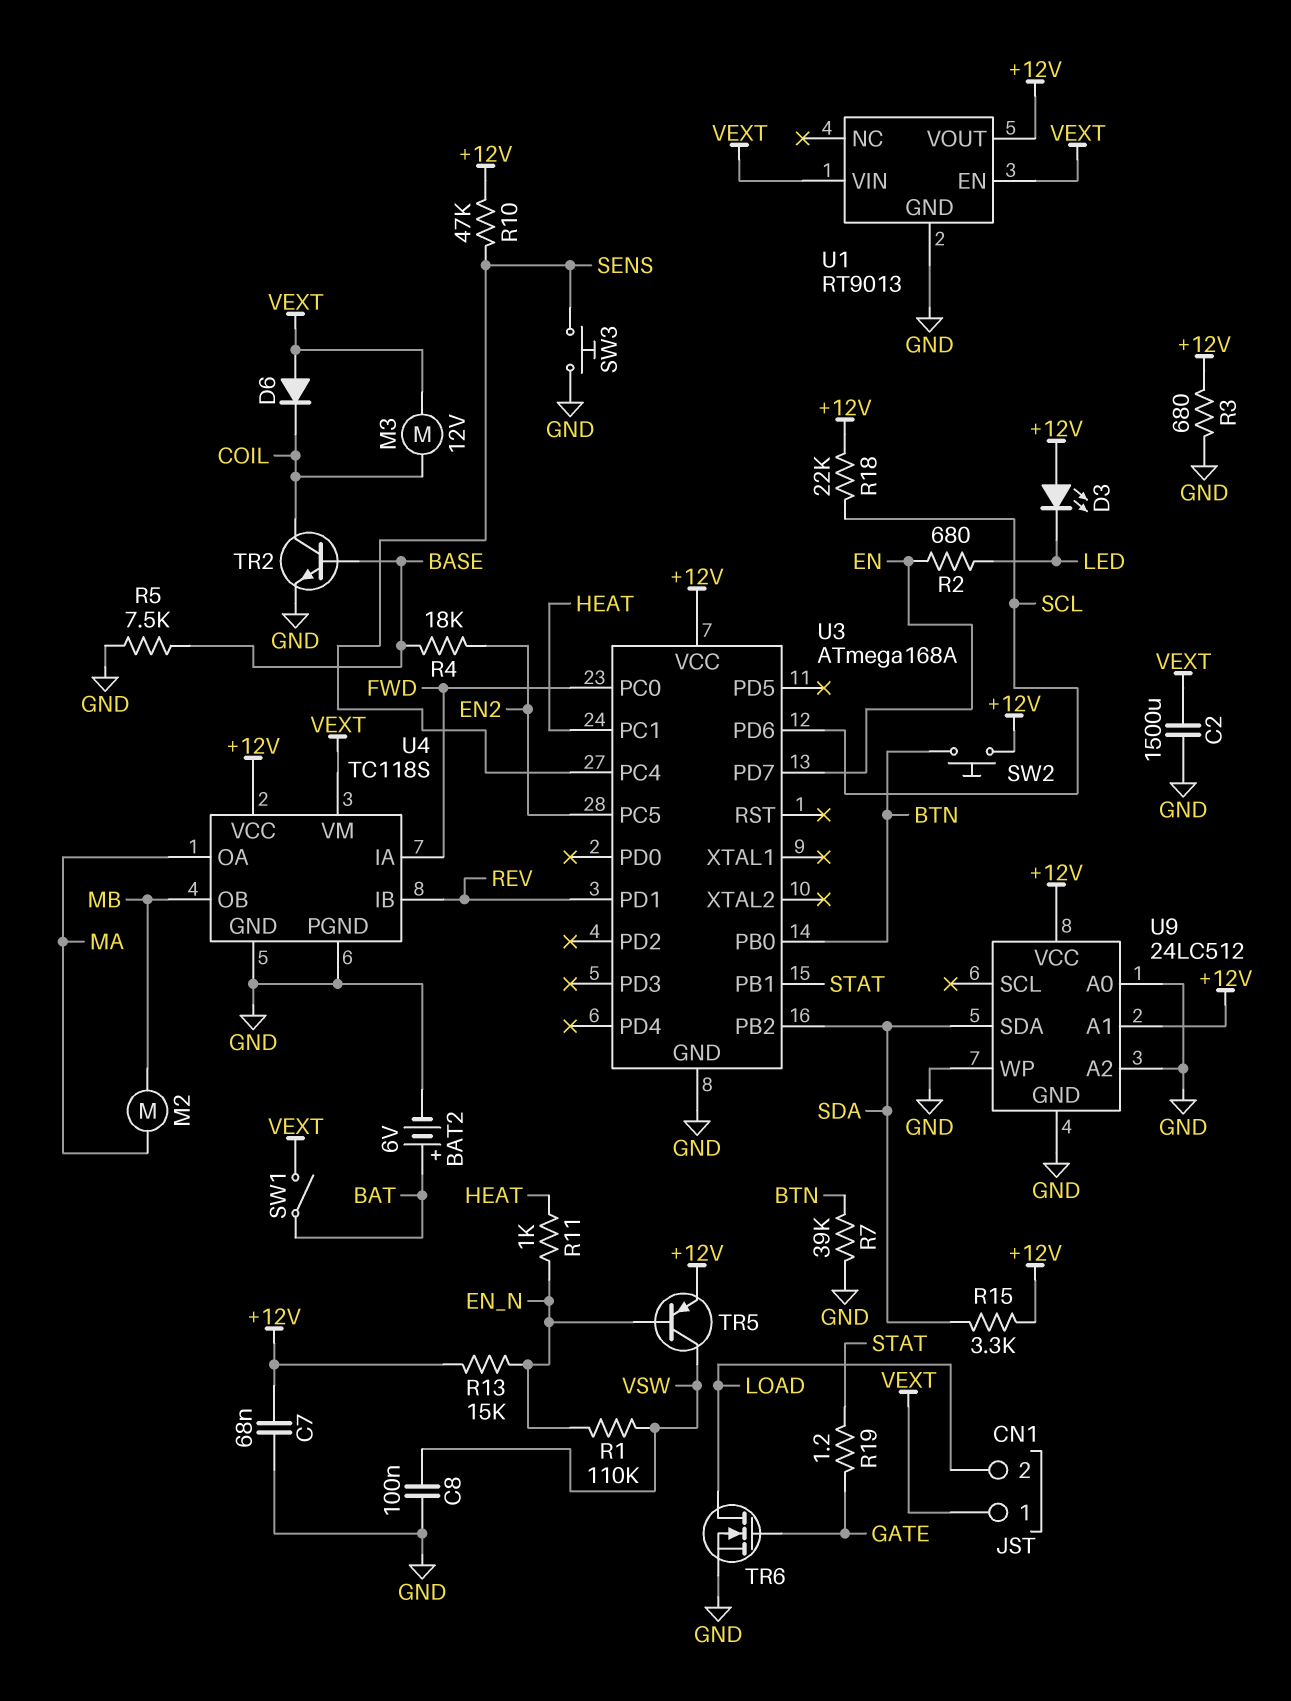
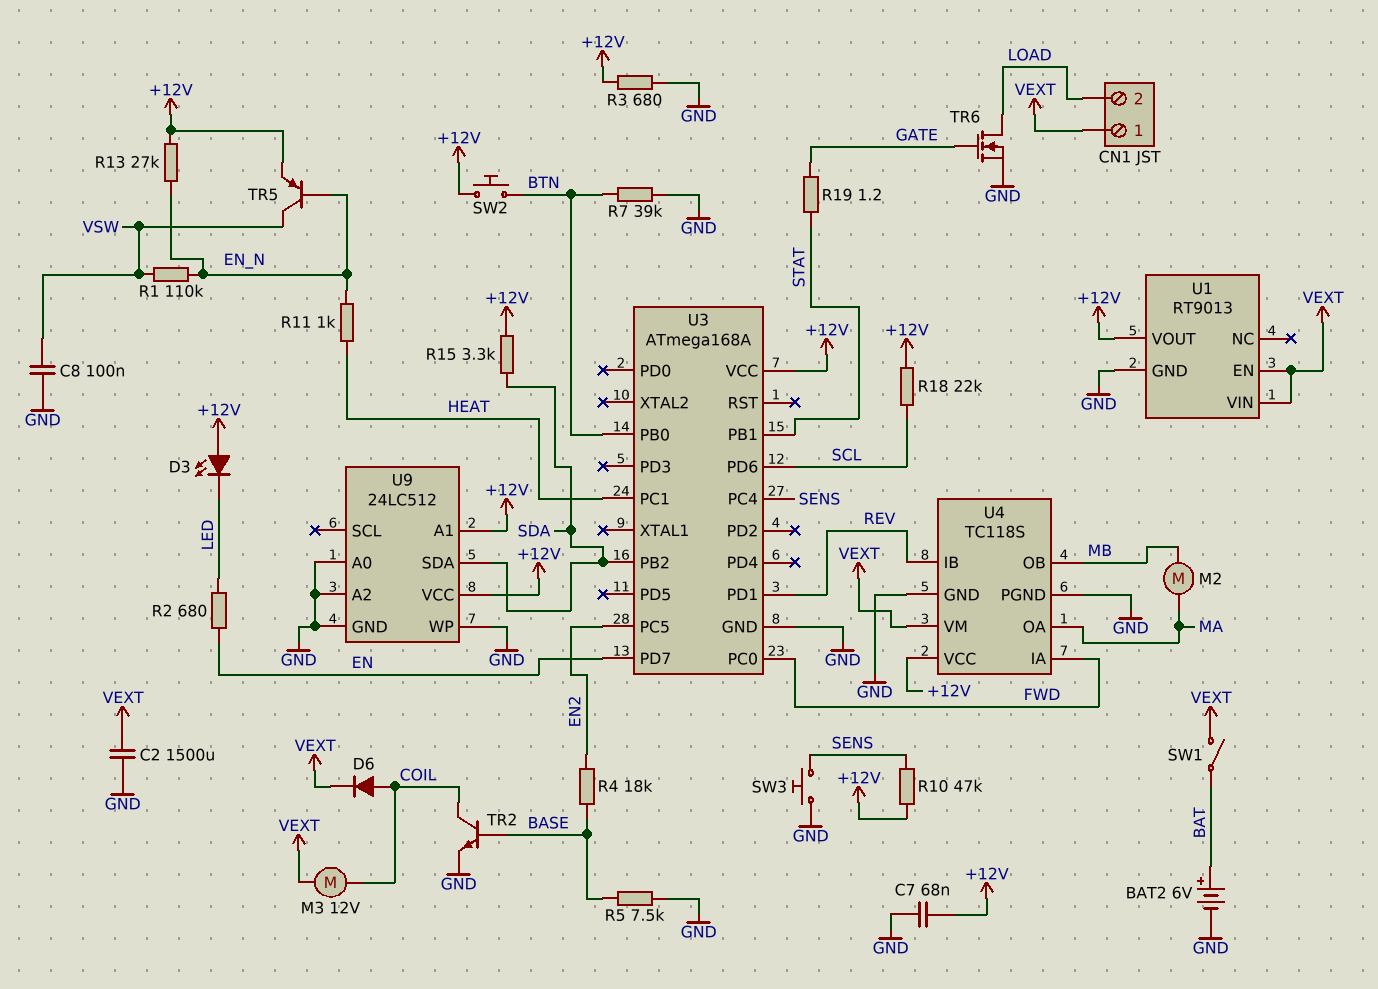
D6: diode (A VEXT, K COIL) -> diode (A COIL, K VEXT)
R13: 15k (+12V, EN_N) -> 27k (+12V, EN_N)

